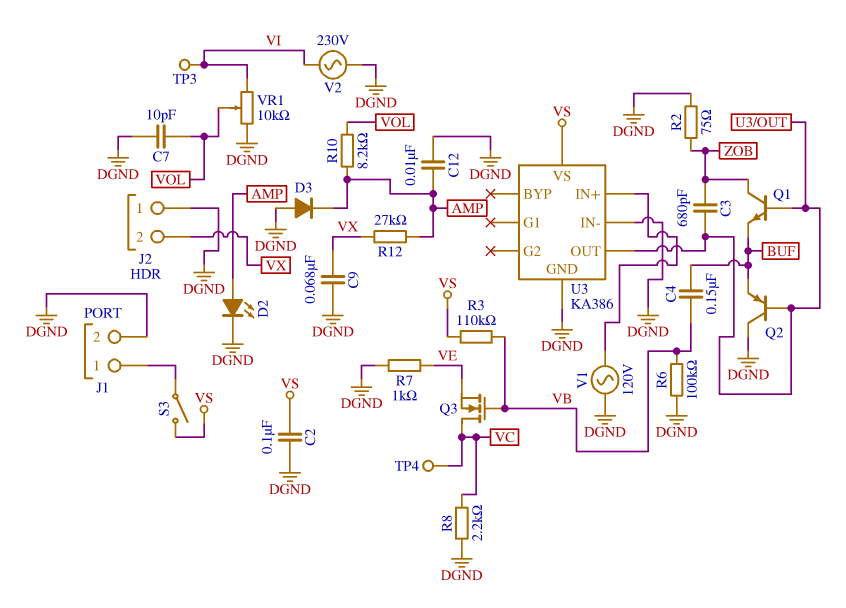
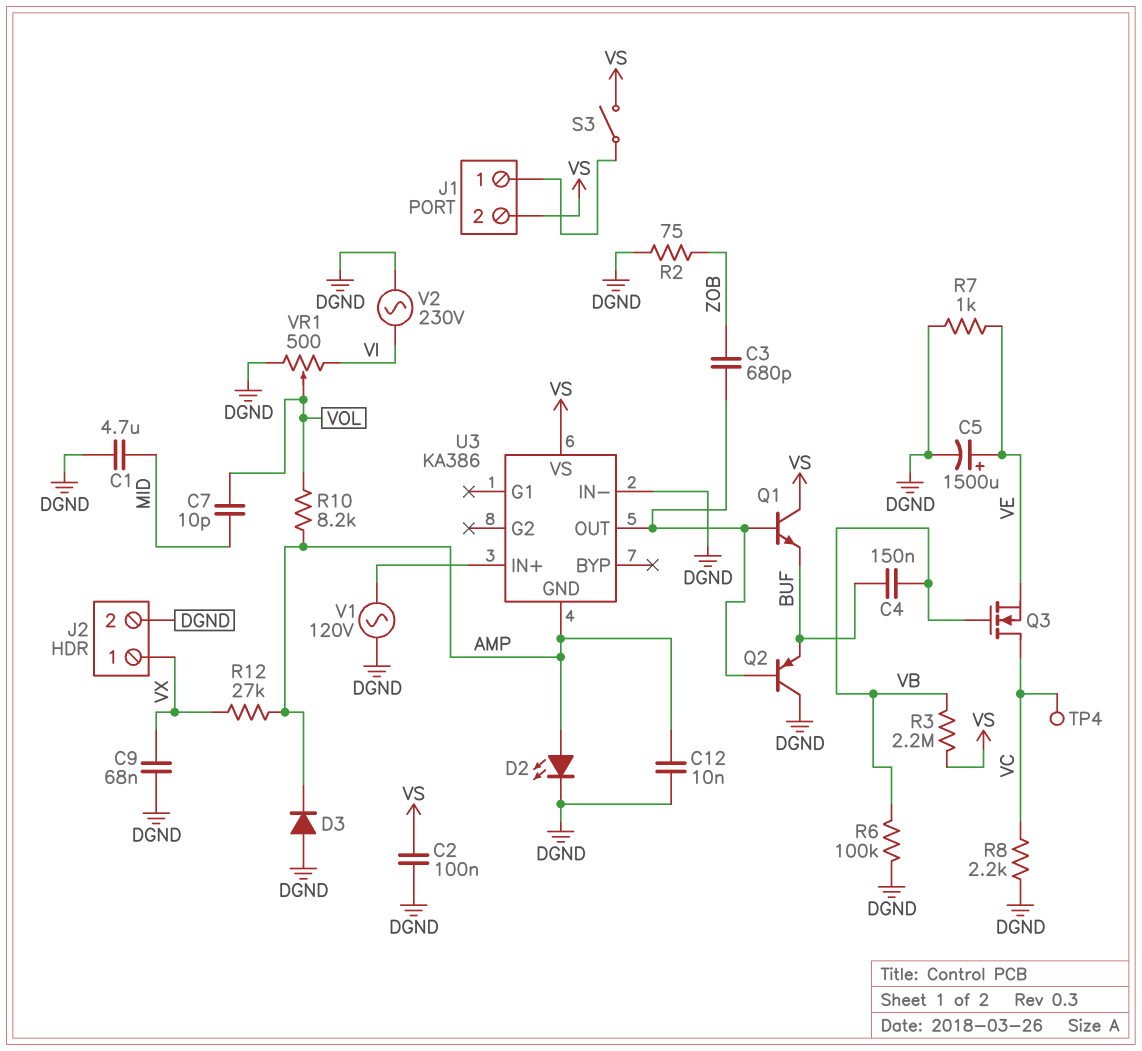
C1: none -> 4.7uF (DGND, MID)
C5: none -> 1500uF (plus VE, minus DGND)
C7: 10pF (DGND, VOL) -> 10pF (MID, VOL)
J1 pin 2: DGND -> VS
J2 pin 1: DGND -> VX
J2 pin 2: VX -> DGND
Q1: NPN (B U3/OUT, C ZOB, E BUF) -> NPN (B U3/OUT, C VS, E BUF)
R3: 110k (VB, VS) -> 2.2M (VB, VS)
TP3: test point (VI) -> none
U3 pin GND: DGND -> AMP
VR1: 10k (DGND, VI, wiper VOL) -> 500 (DGND, VI, wiper VOL)

